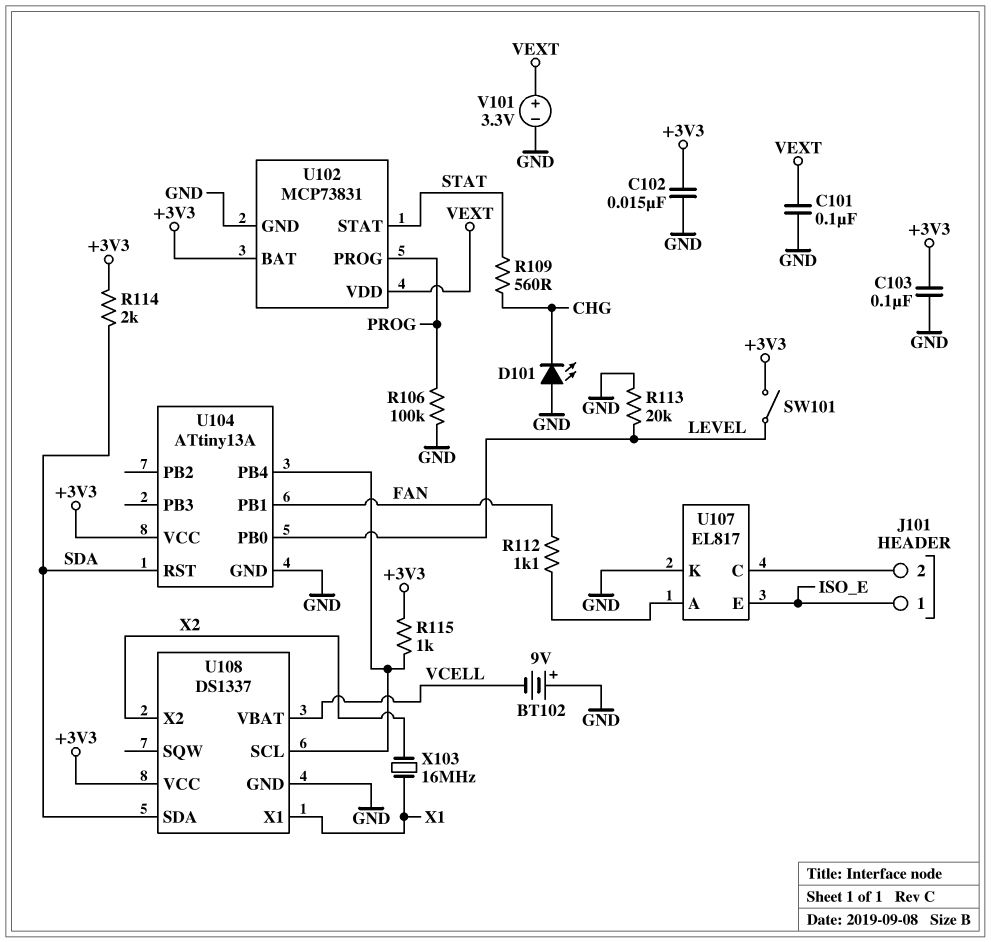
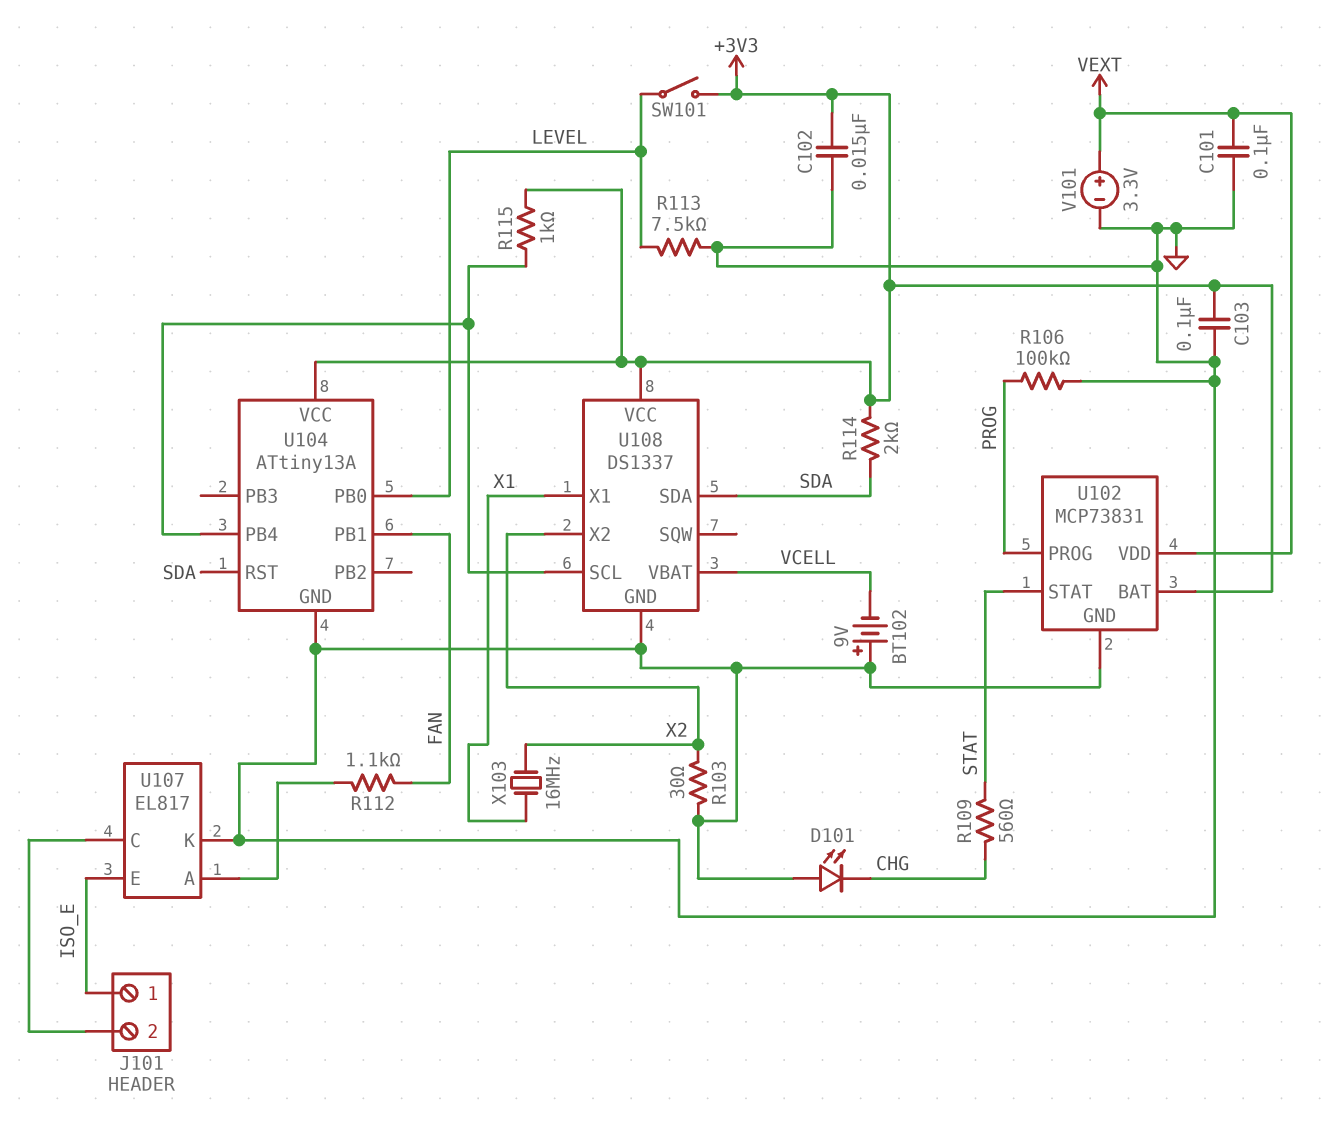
R103: none -> 30 (GND, X2)
R113: 20k (GND, LEVEL) -> 7.5k (GND, LEVEL)

